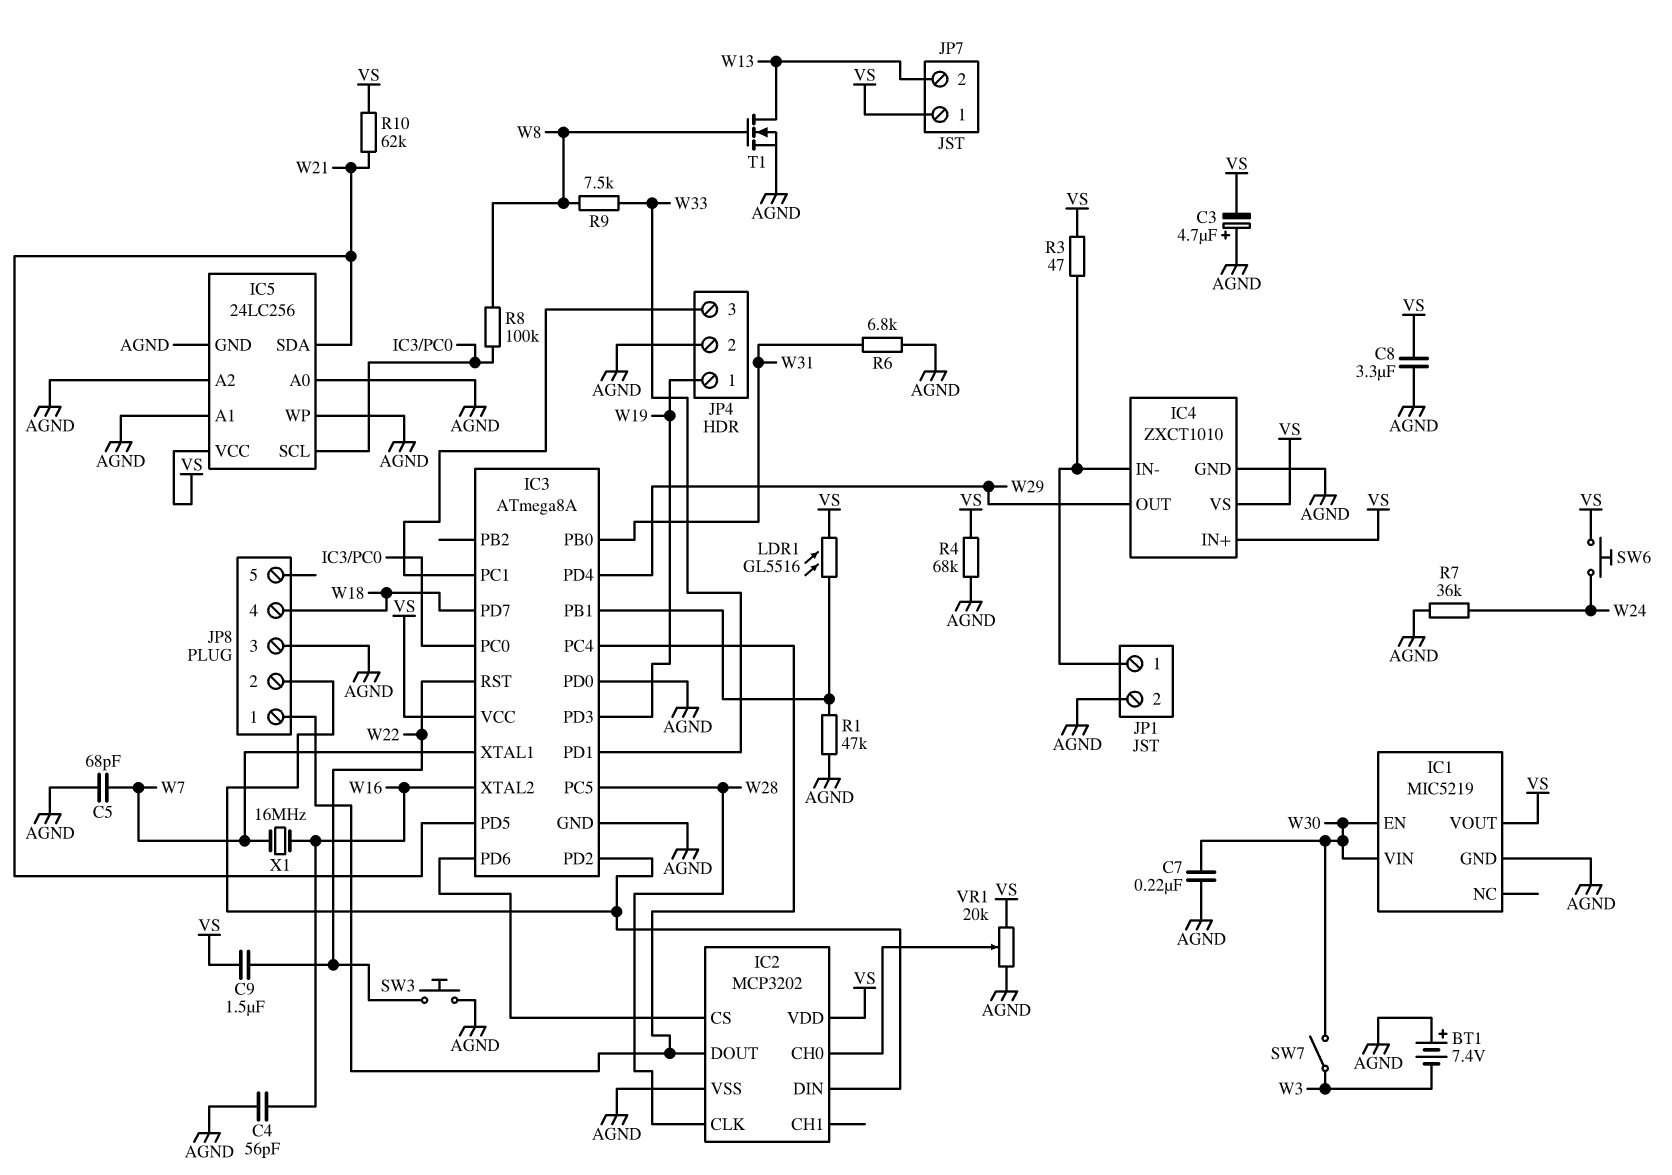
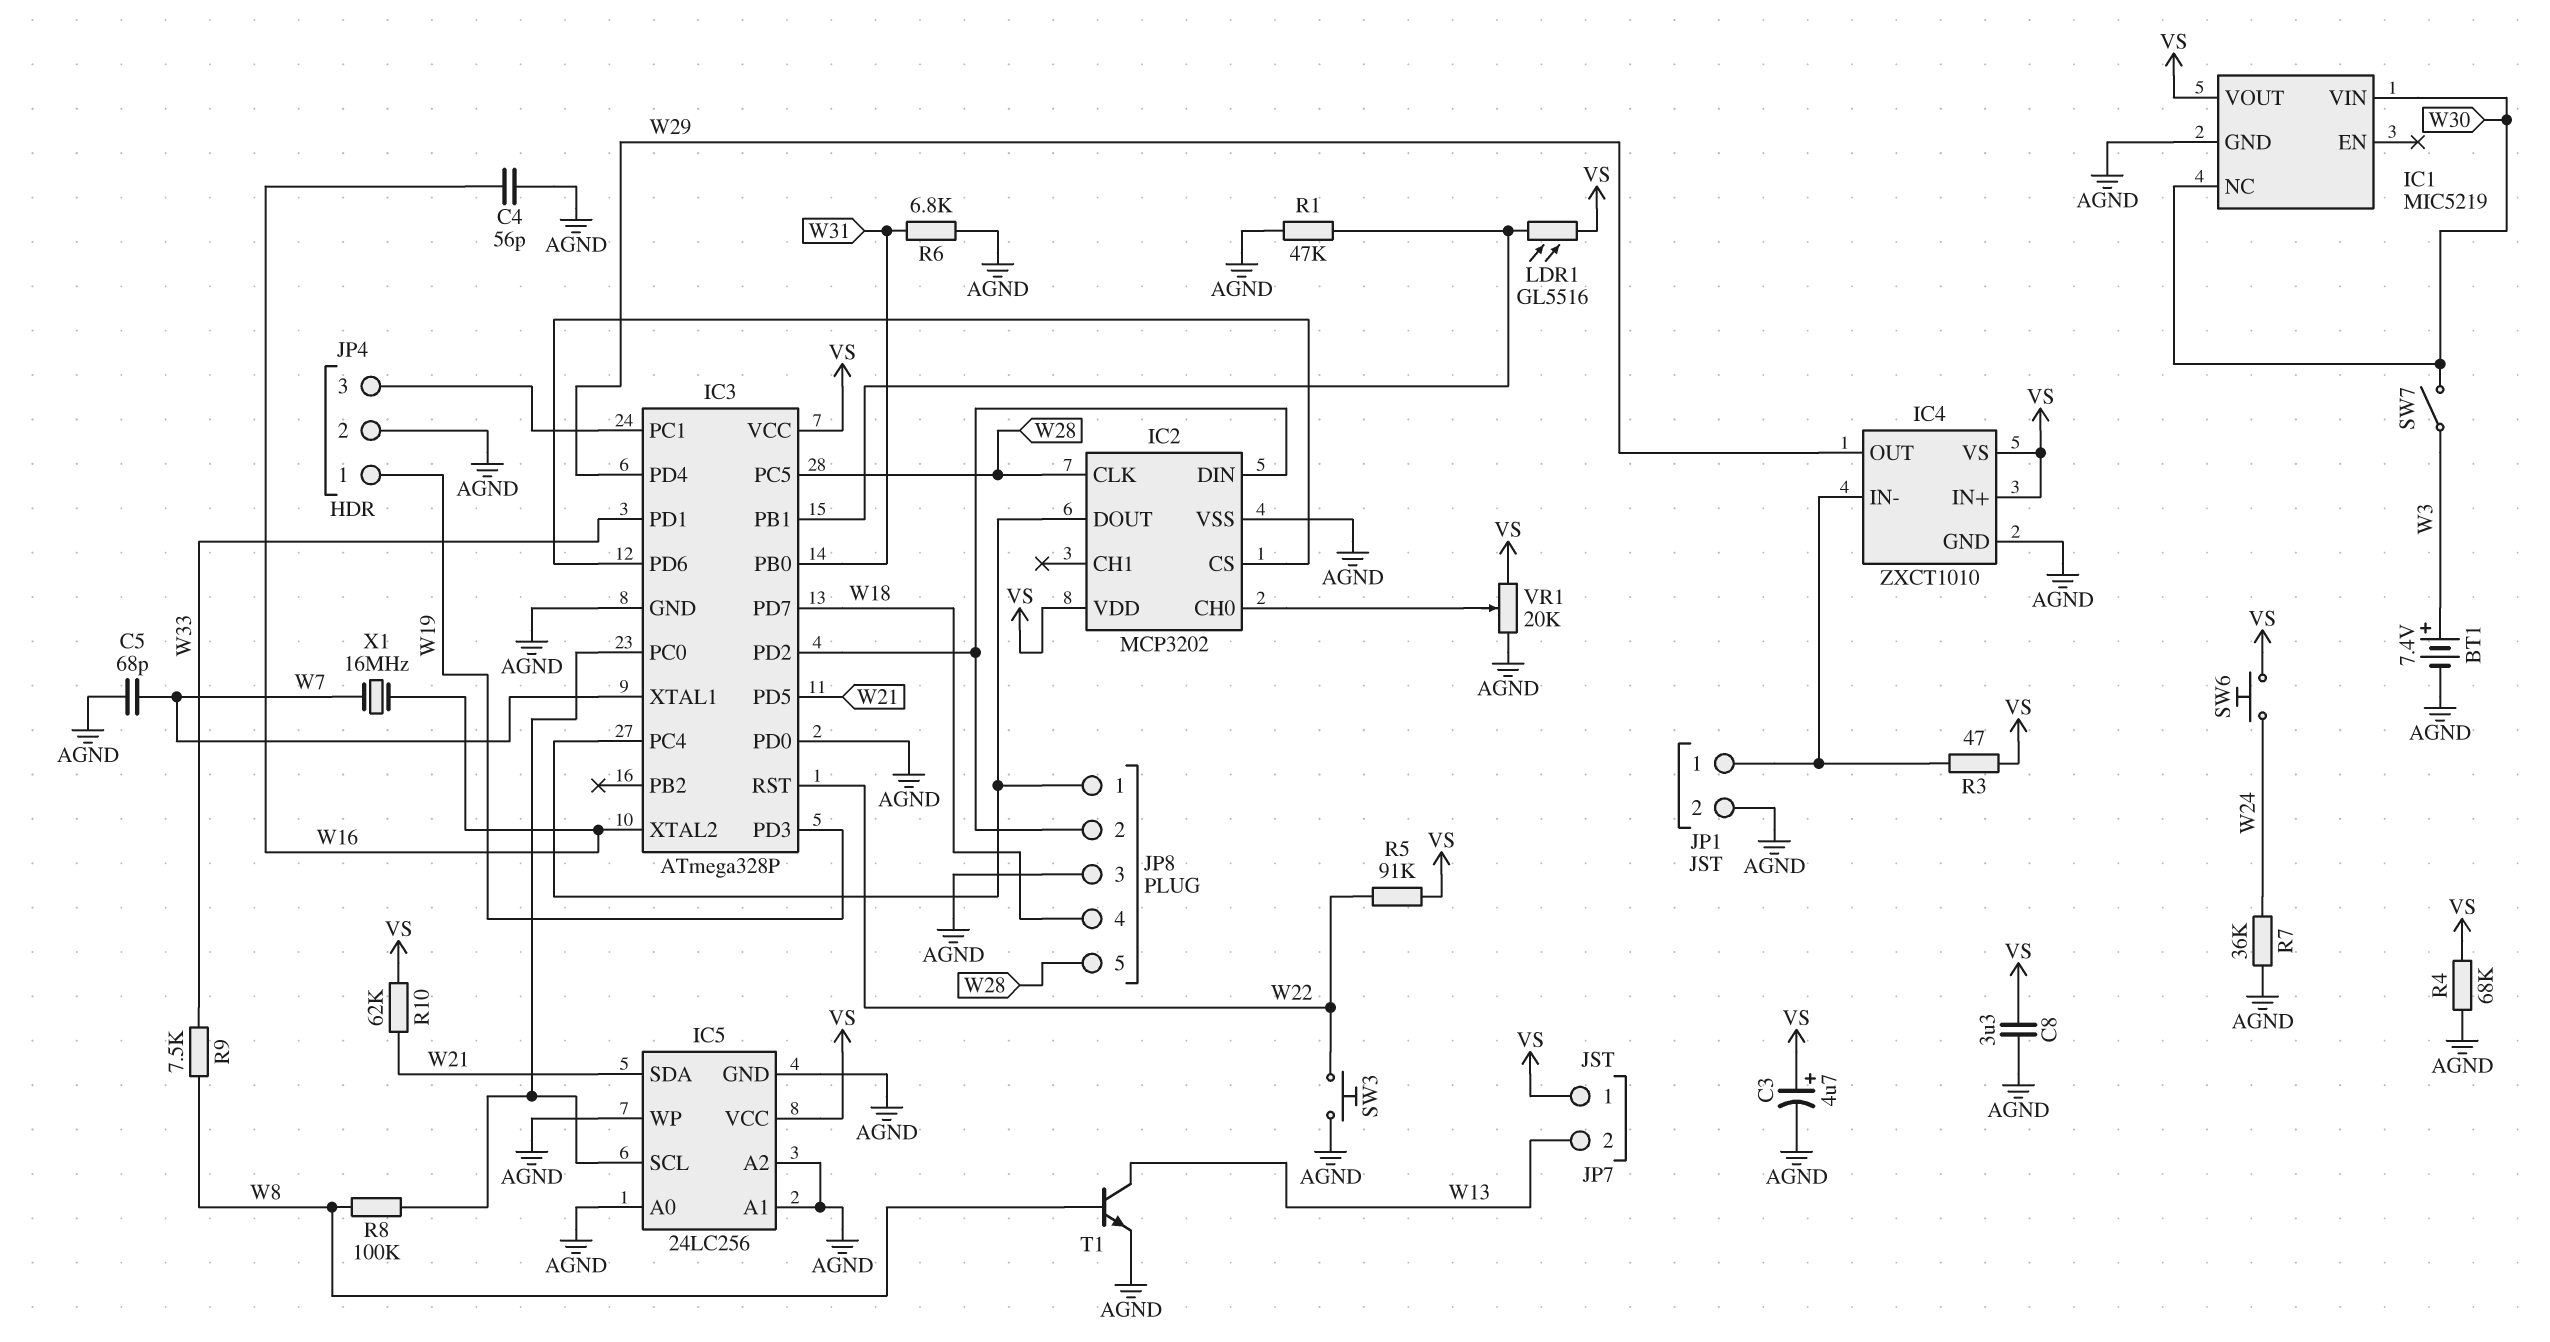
BT1: 7.4V (plus AGND, minus W3) -> 7.4V (plus W3, minus AGND)
C3: 4.7uF (plus AGND, minus VS) -> 4.7uF (plus VS, minus AGND)
C7: 220nF (AGND, W30) -> none
C9: 1.5uF (VS, W22) -> none
IC1 pin EN: W30 -> none
IC1 pin NC: none -> W30
IC3: ATmega8A -> ATmega328P
JP8 pin 5: none -> W28
R5: none -> 91k (VS, W22)
T1: NMOS (G W8, D W13, S AGND) -> NPN (B W8, C W13, E AGND)

